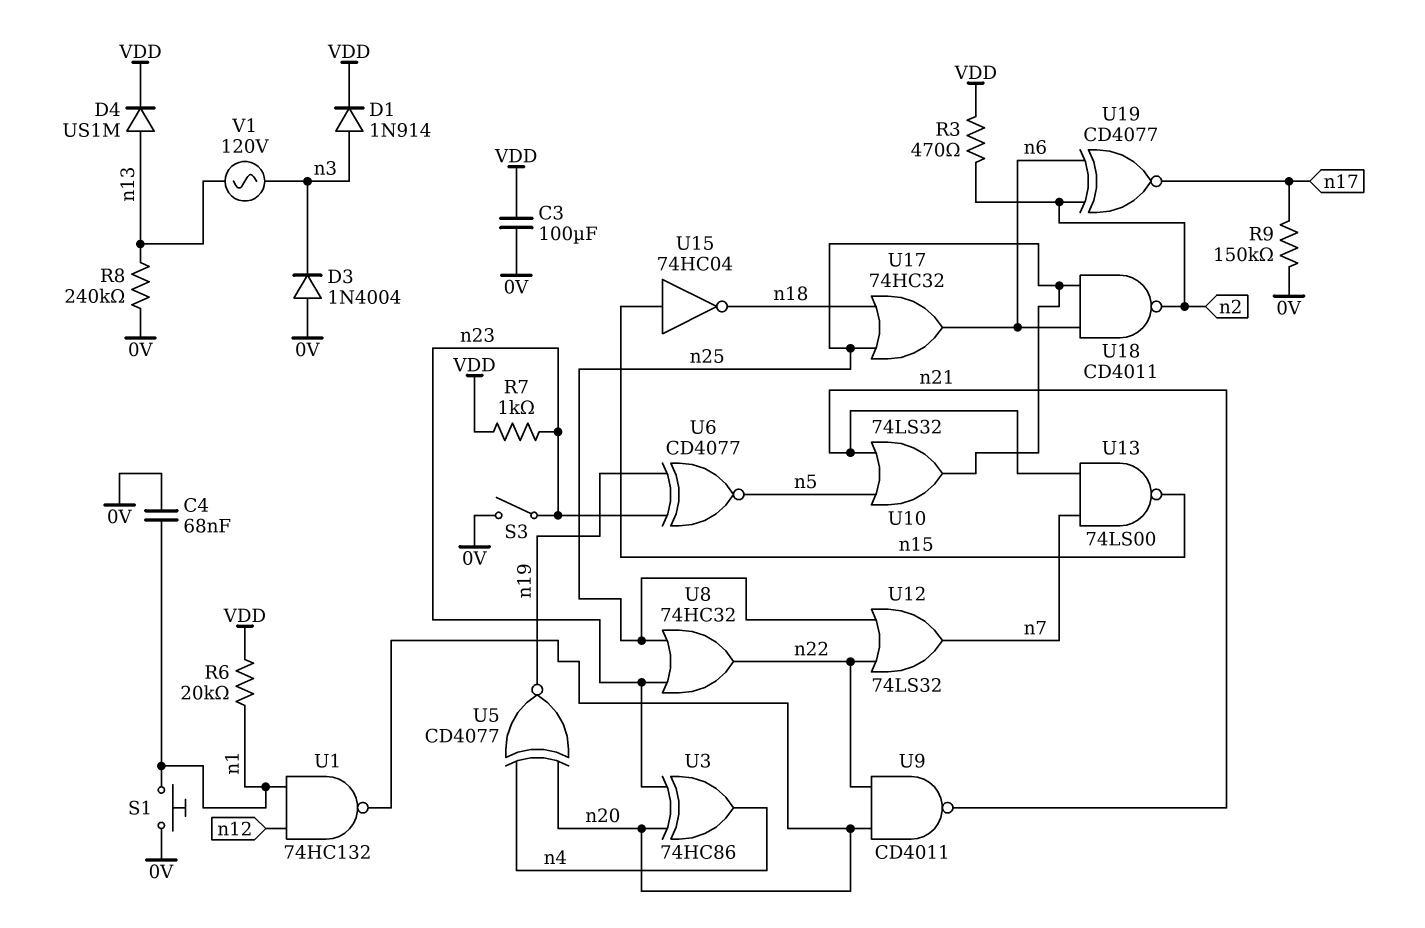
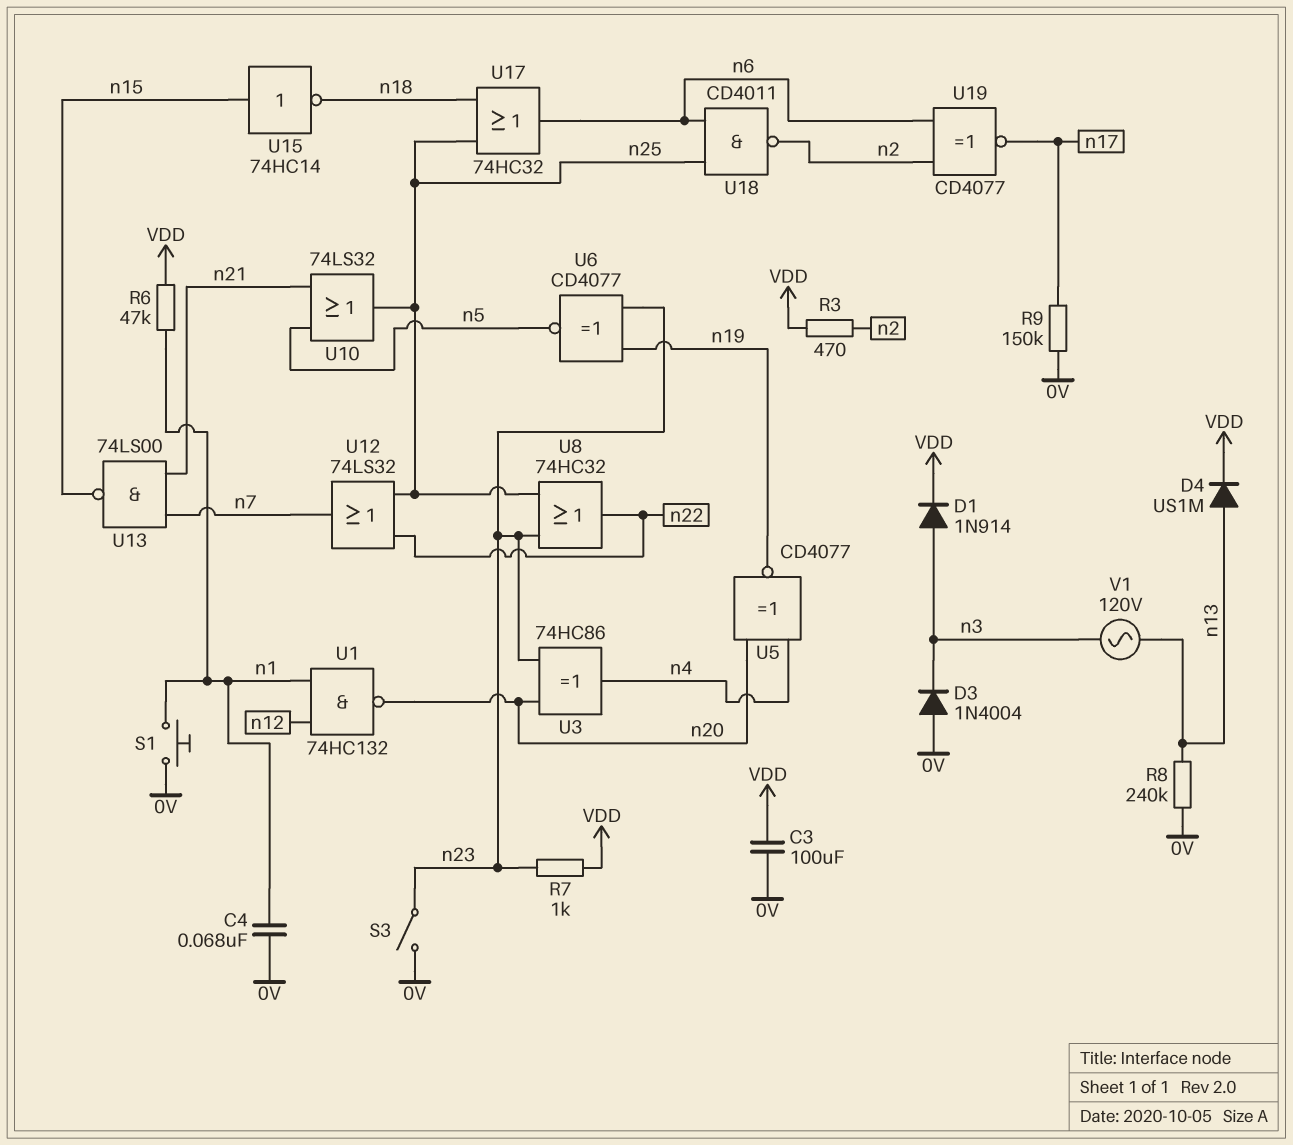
R6: 20k (VDD, n1) -> 47k (VDD, n1)
U9: NAND CD4011 (in n20, in n22, out n21) -> none
U15: NOT 74HC04 (in n15, out n18) -> NOT 74HC14 (in n15, out n18)

